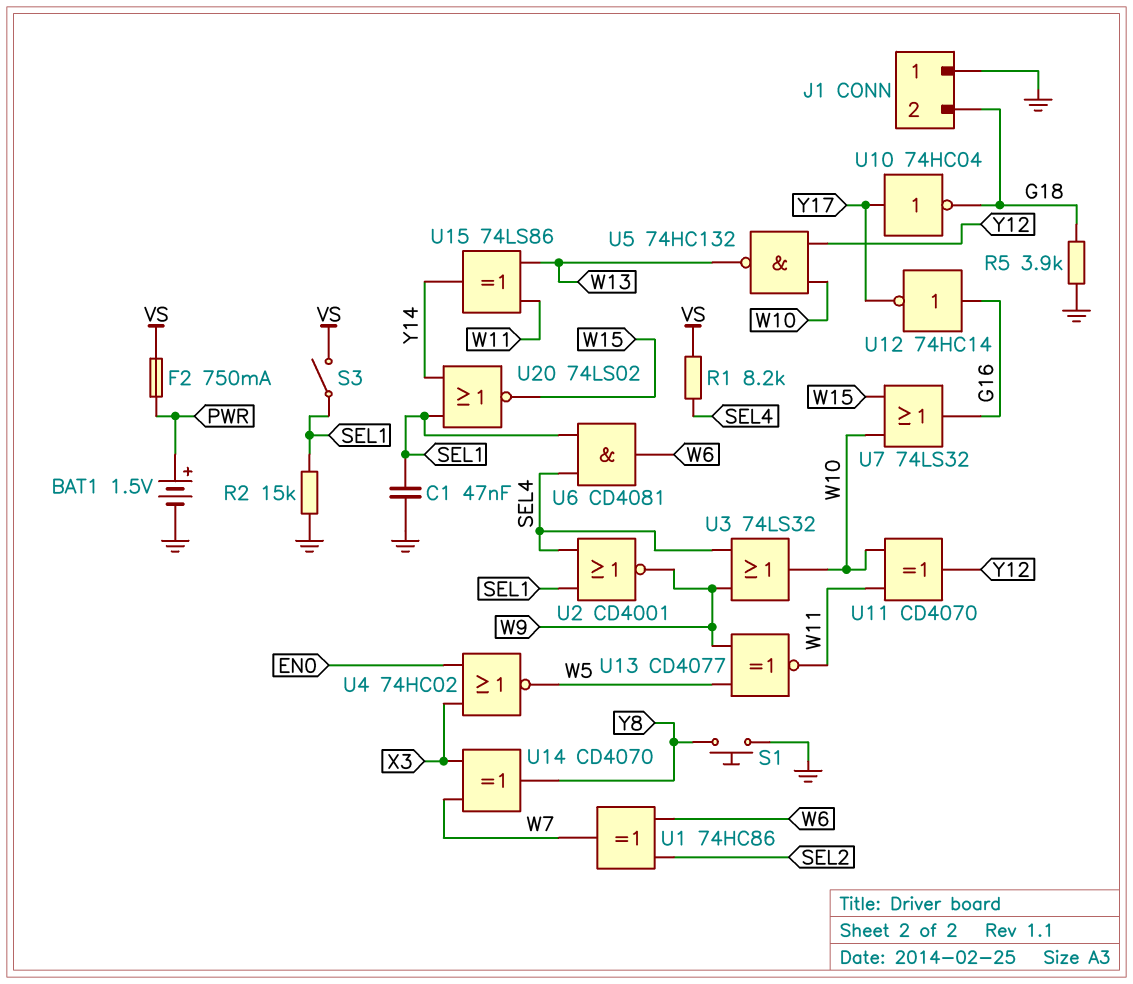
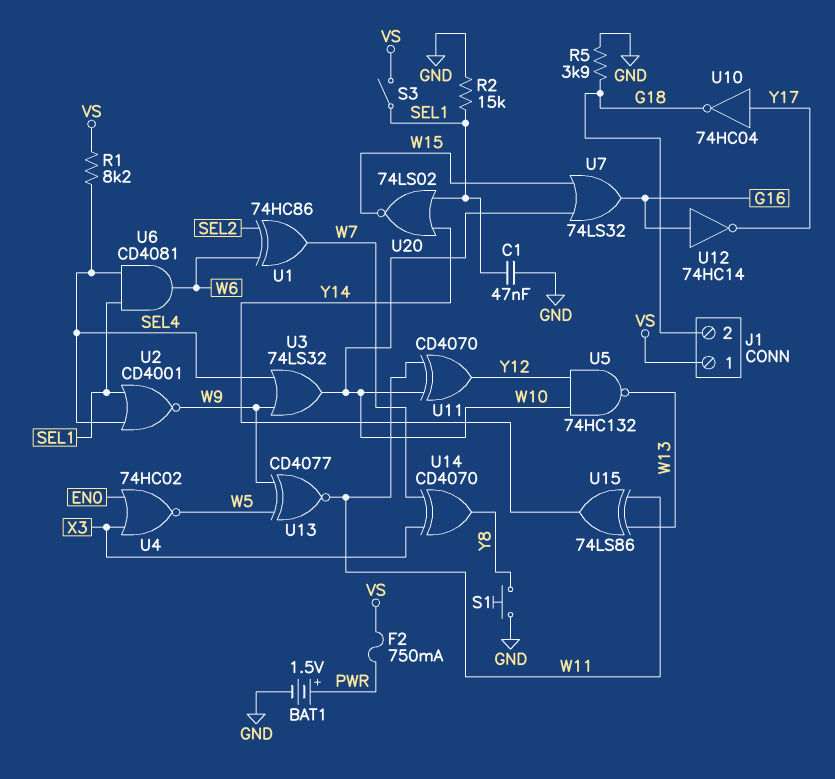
J1 pin 1: GND -> VS

